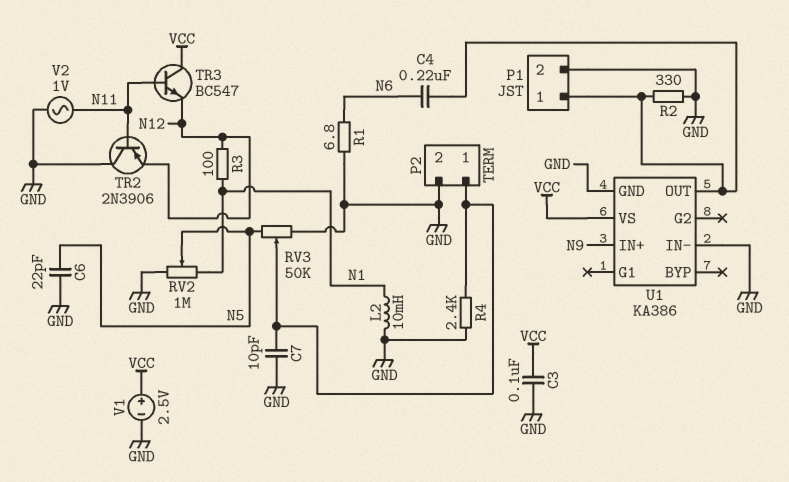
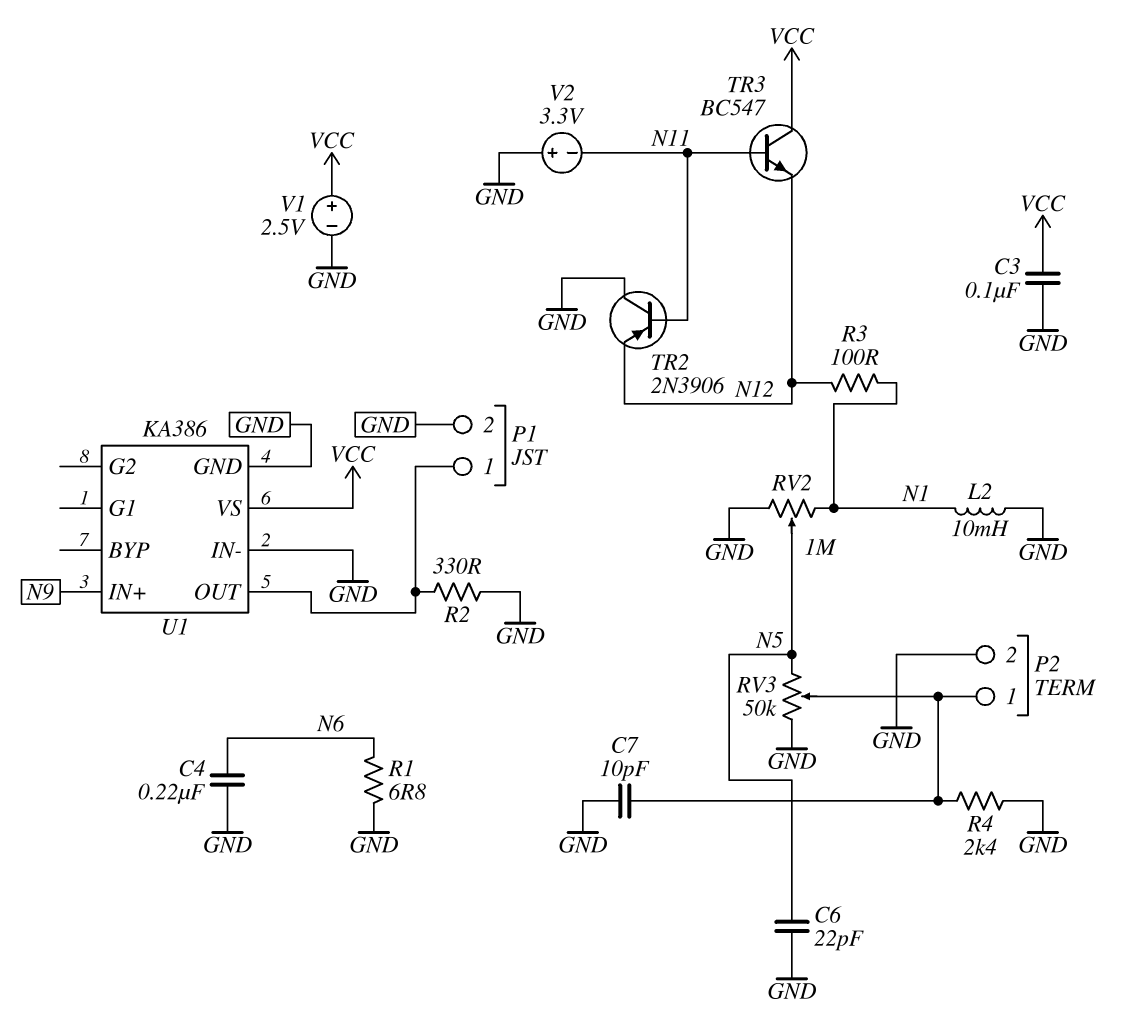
C4: 220nF (N6, P1/1) -> 220nF (GND, N6)
V2: AC 1V (GND, N11) -> 3.3V (plus GND, minus N11)

